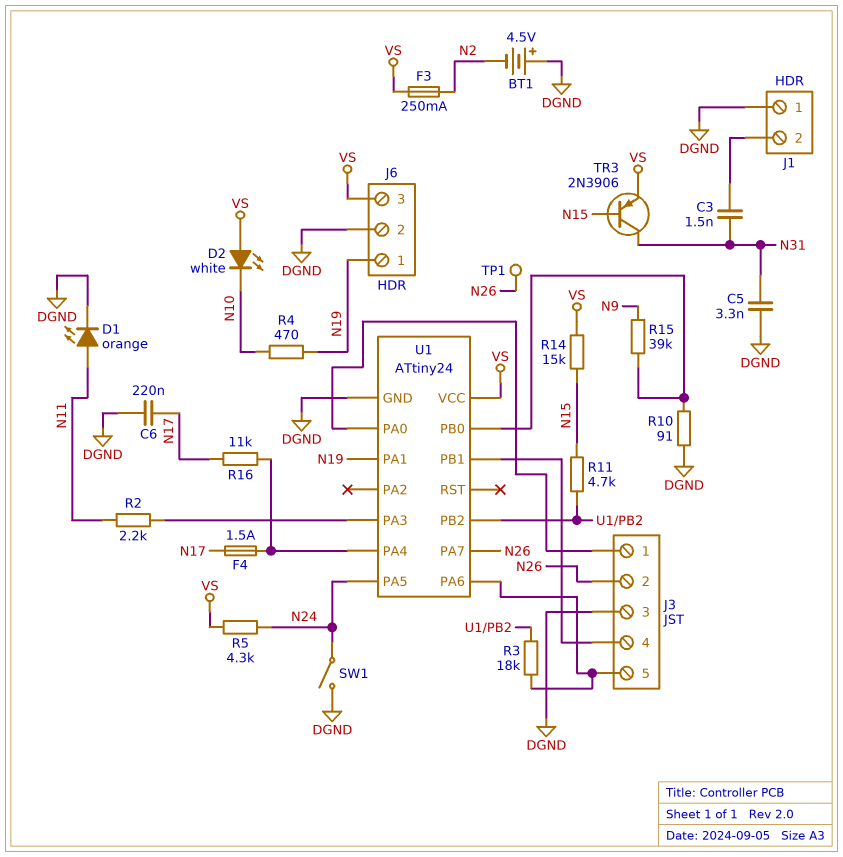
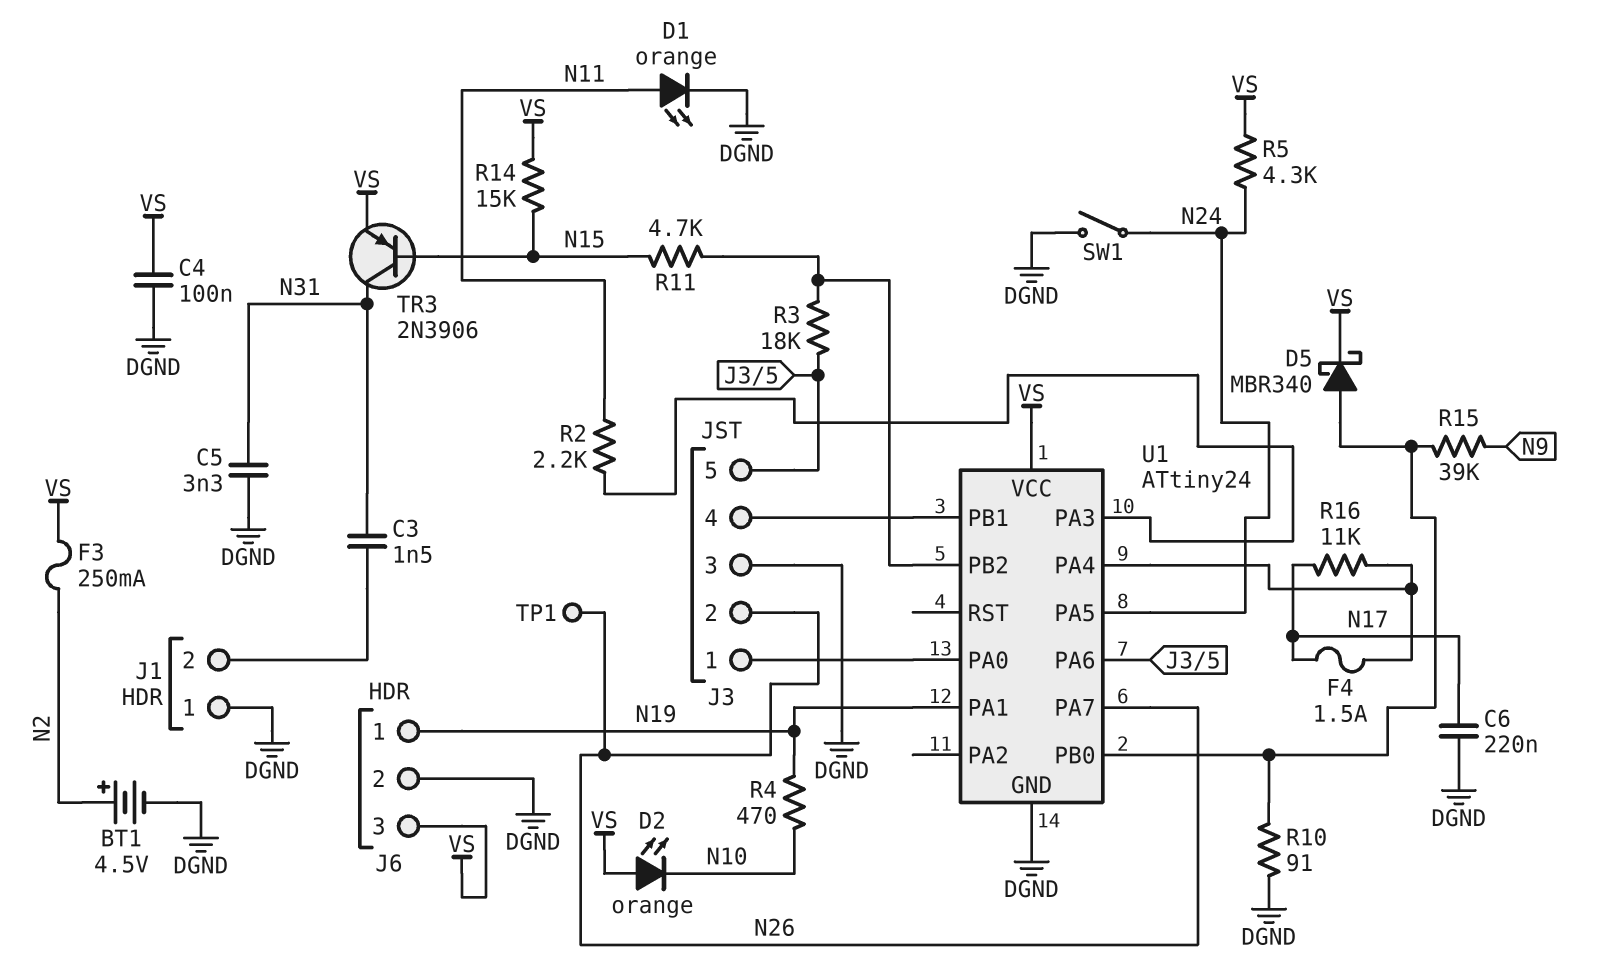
BT1: 4.5V (plus DGND, minus N2) -> 4.5V (plus N2, minus DGND)
C4: none -> 100nF (DGND, VS)
D2: LED white (A VS, K N10) -> LED orange (A VS, K N10)
D5: none -> schottky MBR340 (A U1/PB0, K VS)

